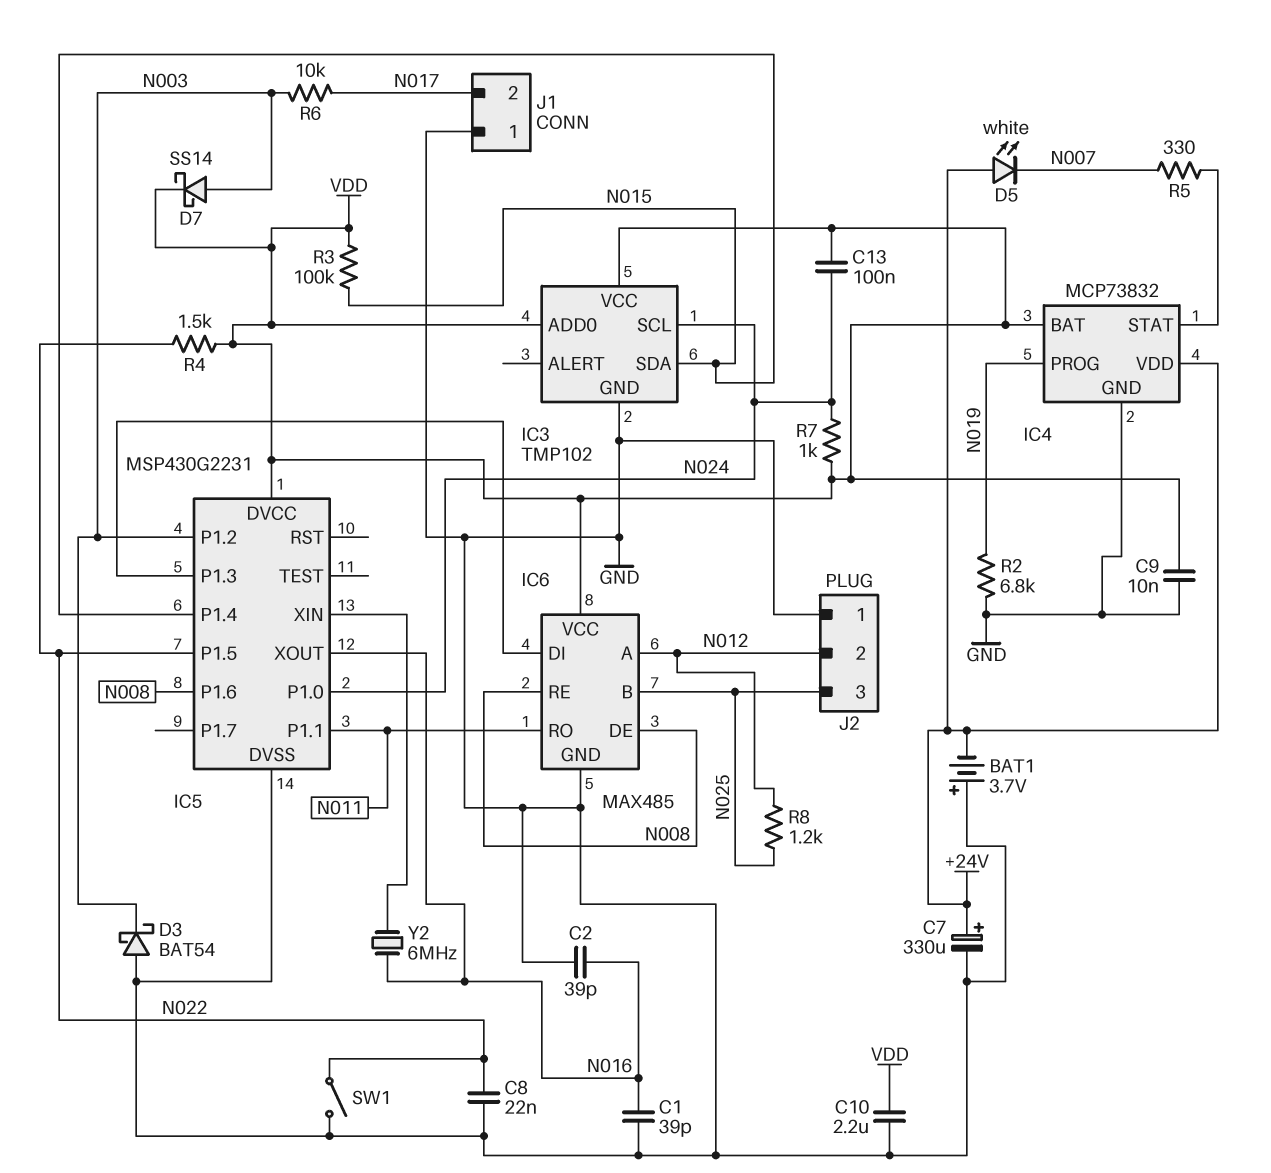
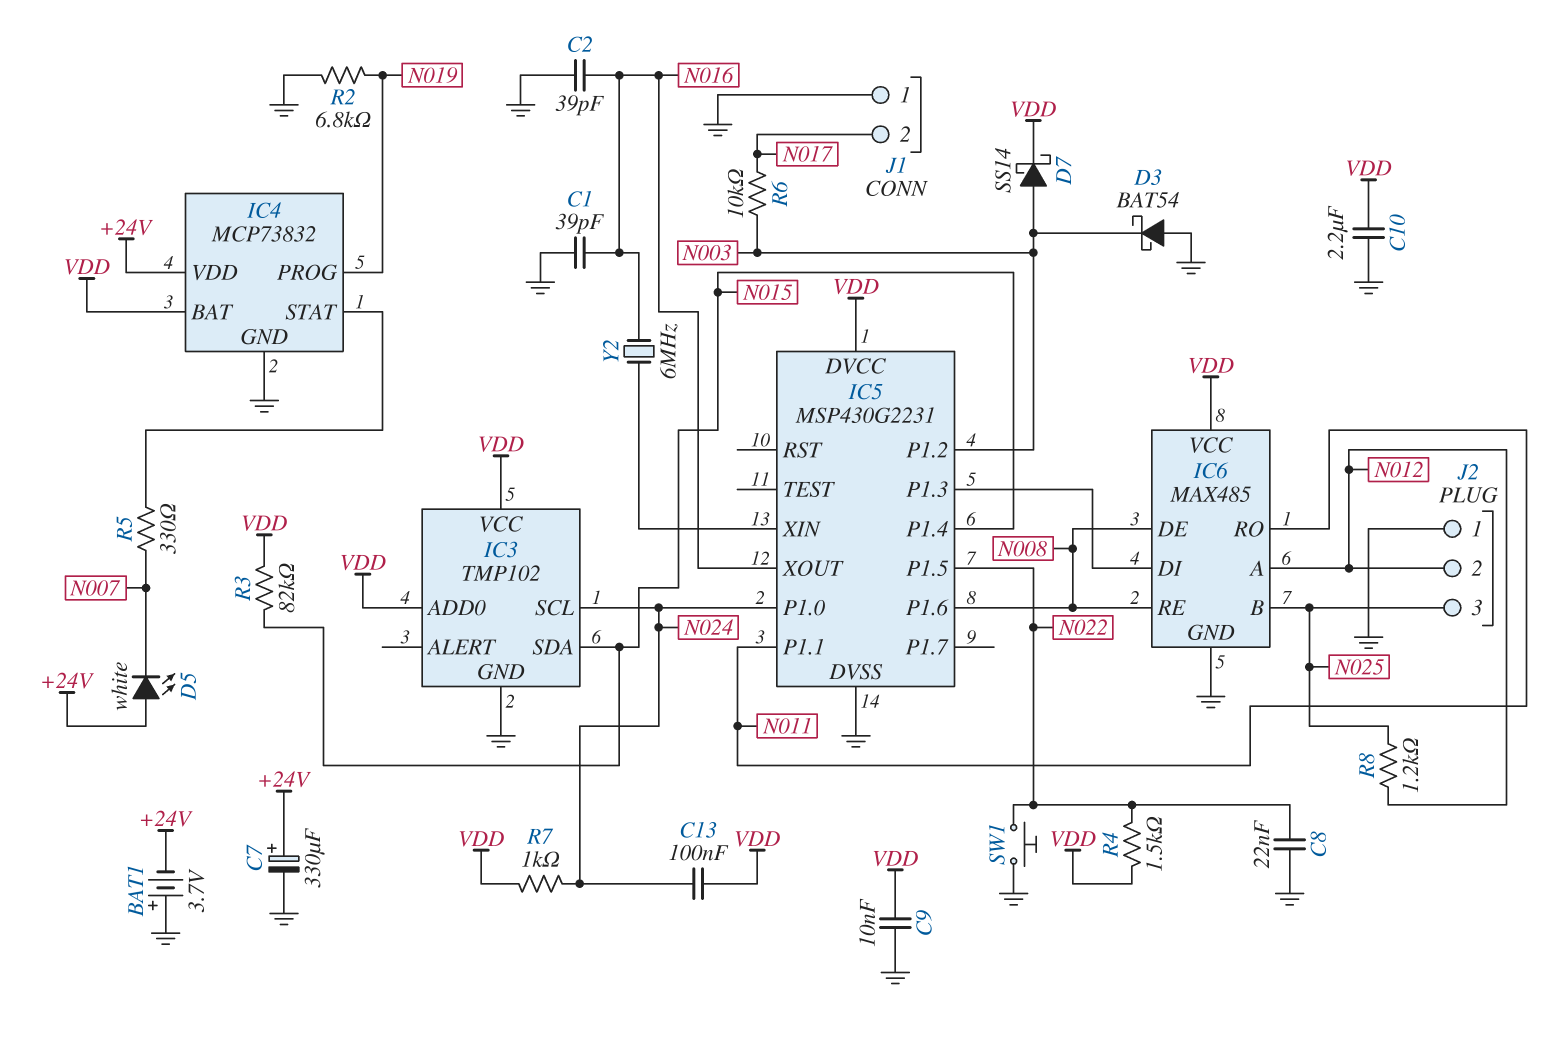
R3: 100k (N015, VDD) -> 82k (N015, VDD)
SW1: switch (GND, N022) -> button (GND, N022)

